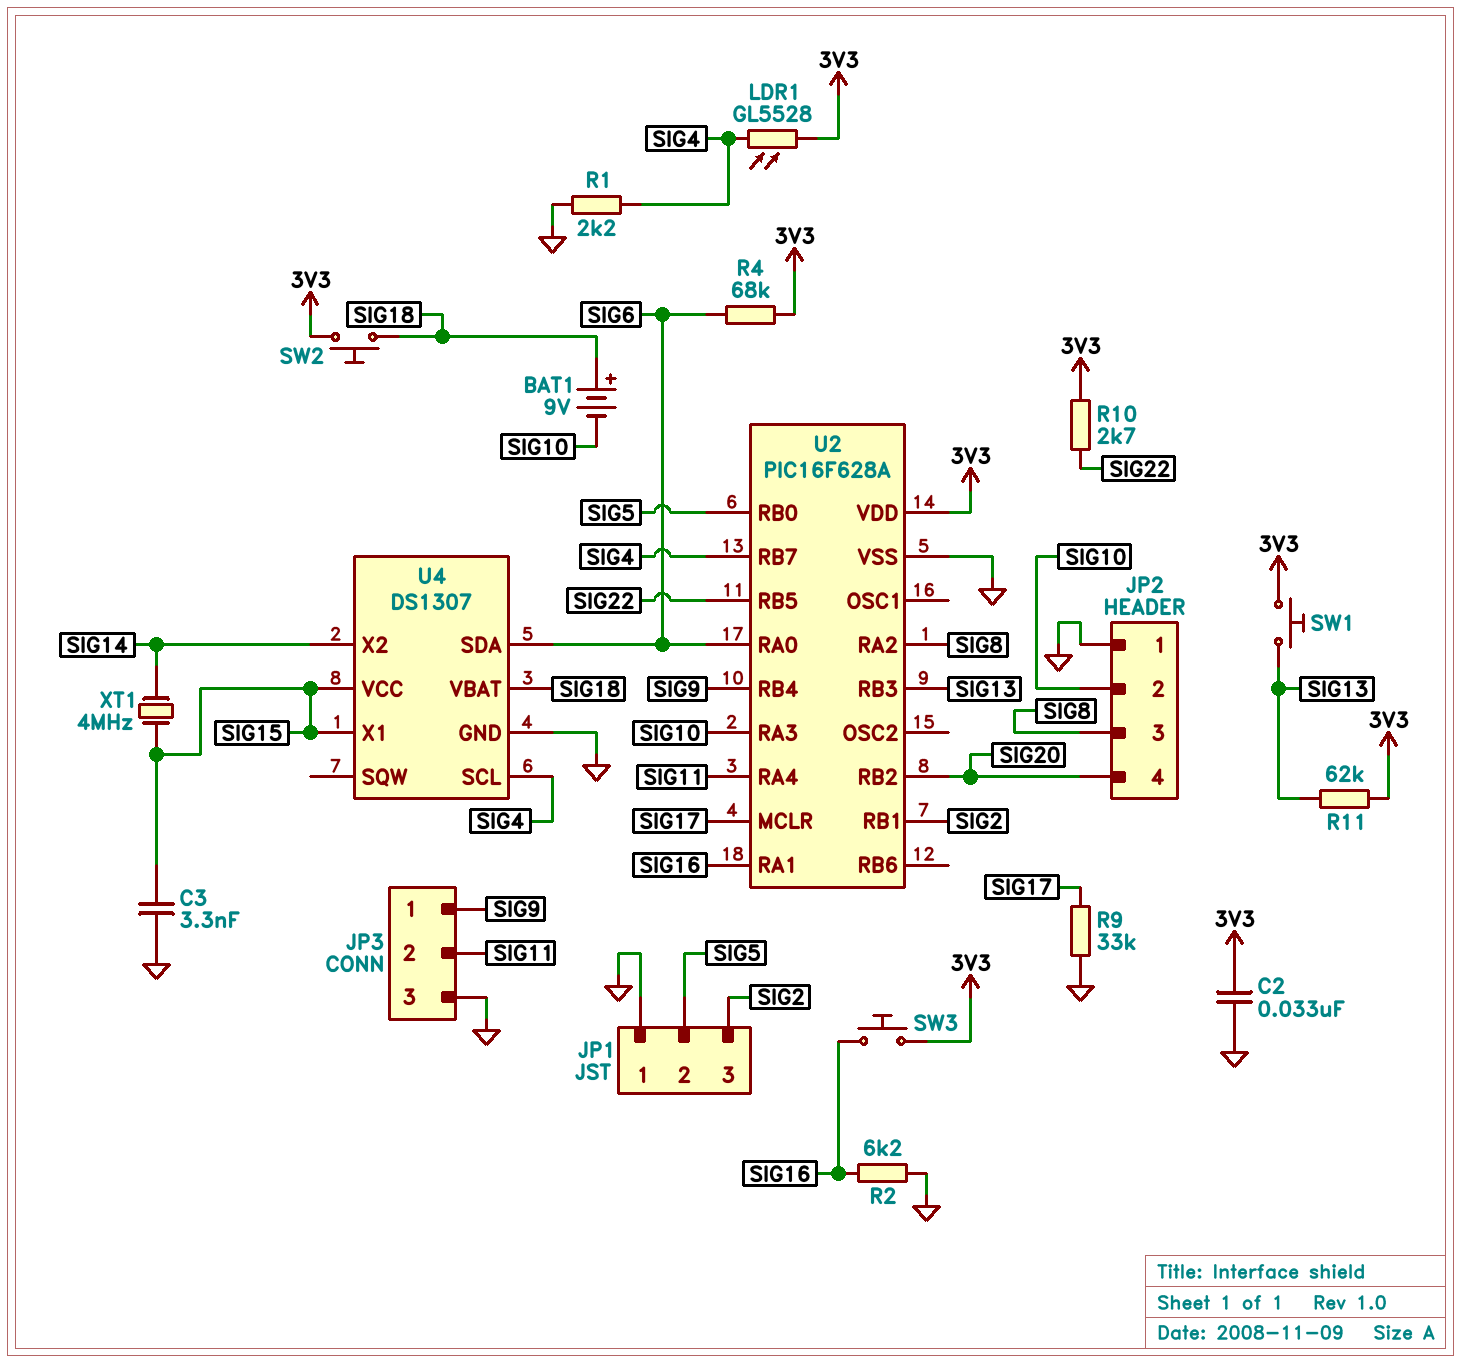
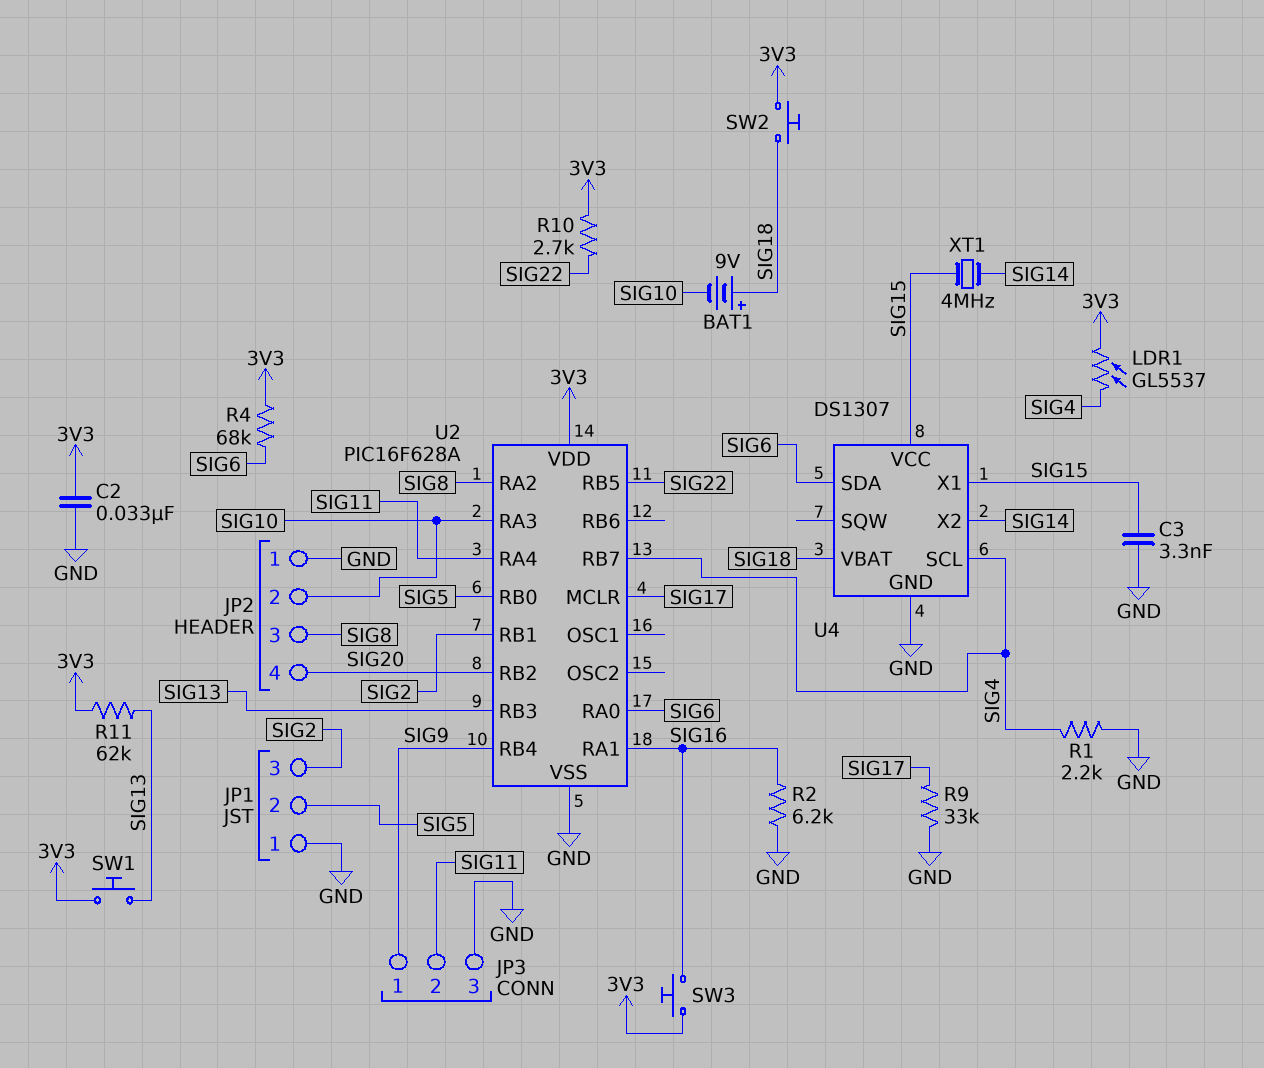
LDR1: GL5528 (3V3, SIG4) -> GL5537 (3V3, SIG4)

